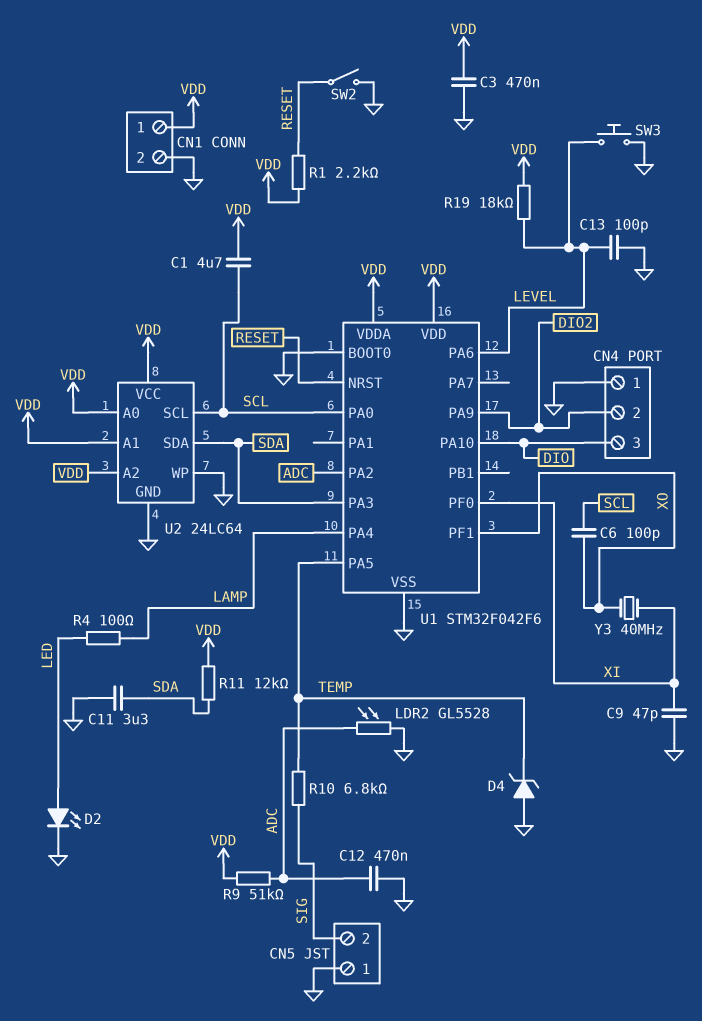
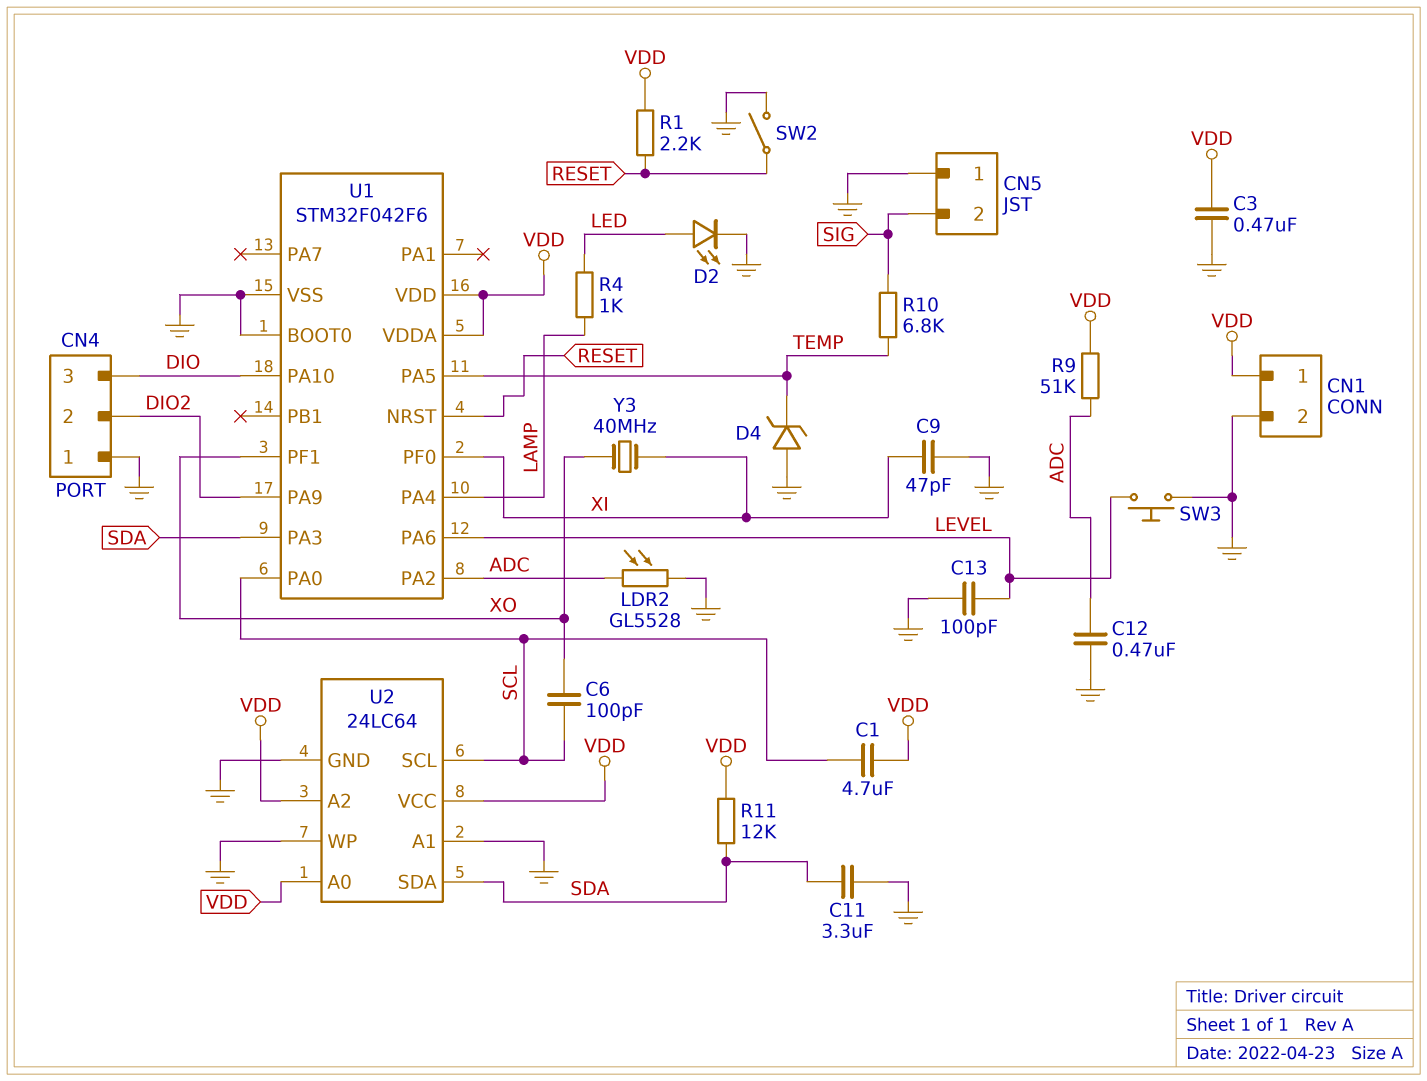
R4: 100 (LAMP, LED) -> 1k (LAMP, LED)
R19: 18k (LEVEL, VDD) -> none
U2 pin A1: VDD -> GND

